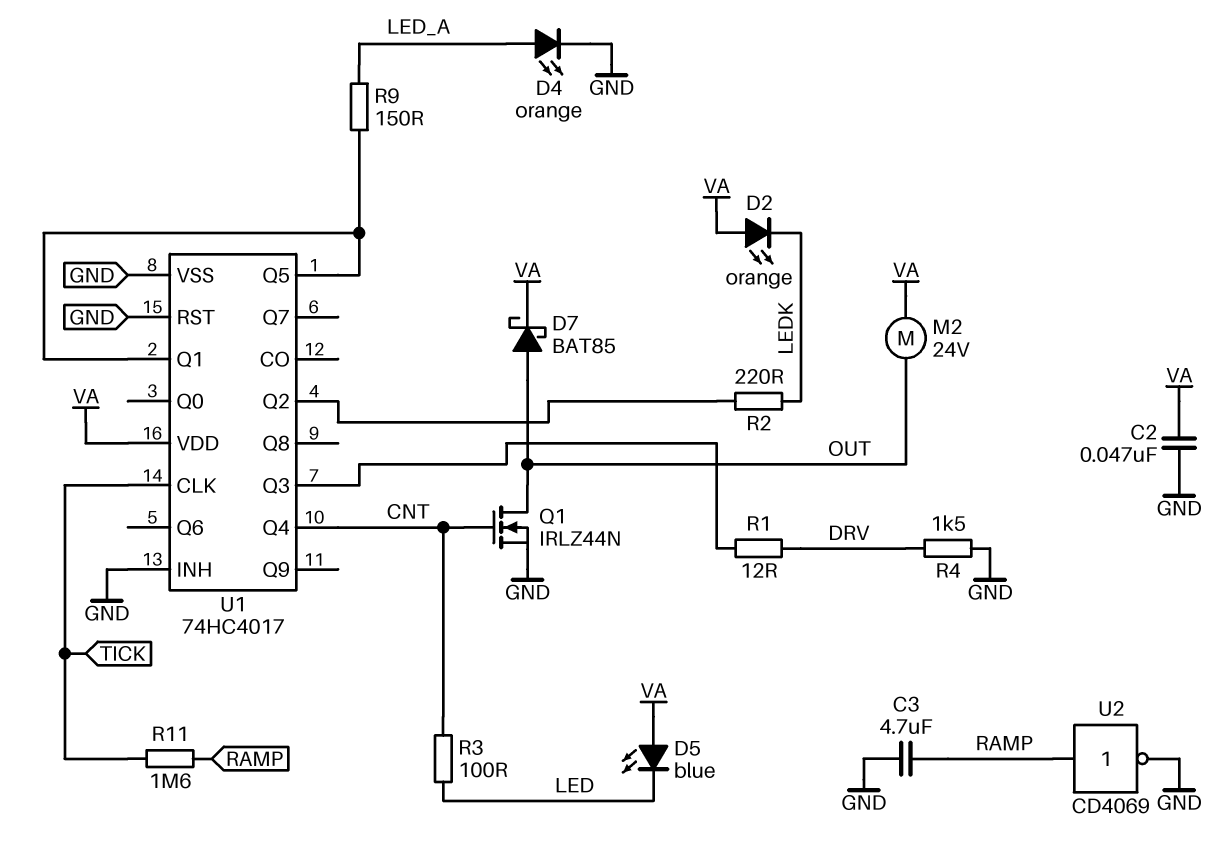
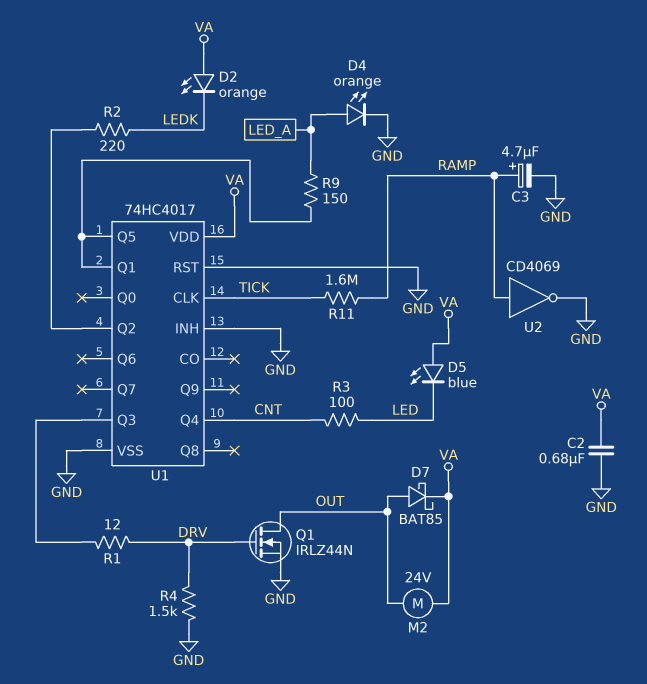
C2: 47nF (GND, VA) -> 680nF (GND, VA)
C3: 4.7uF (GND, RAMP) -> 4.7uF (plus RAMP, minus GND)
Q1: NMOS IRLZ44N (G CNT, D OUT, S GND) -> NMOS IRLZ44N (G DRV, D OUT, S GND)

